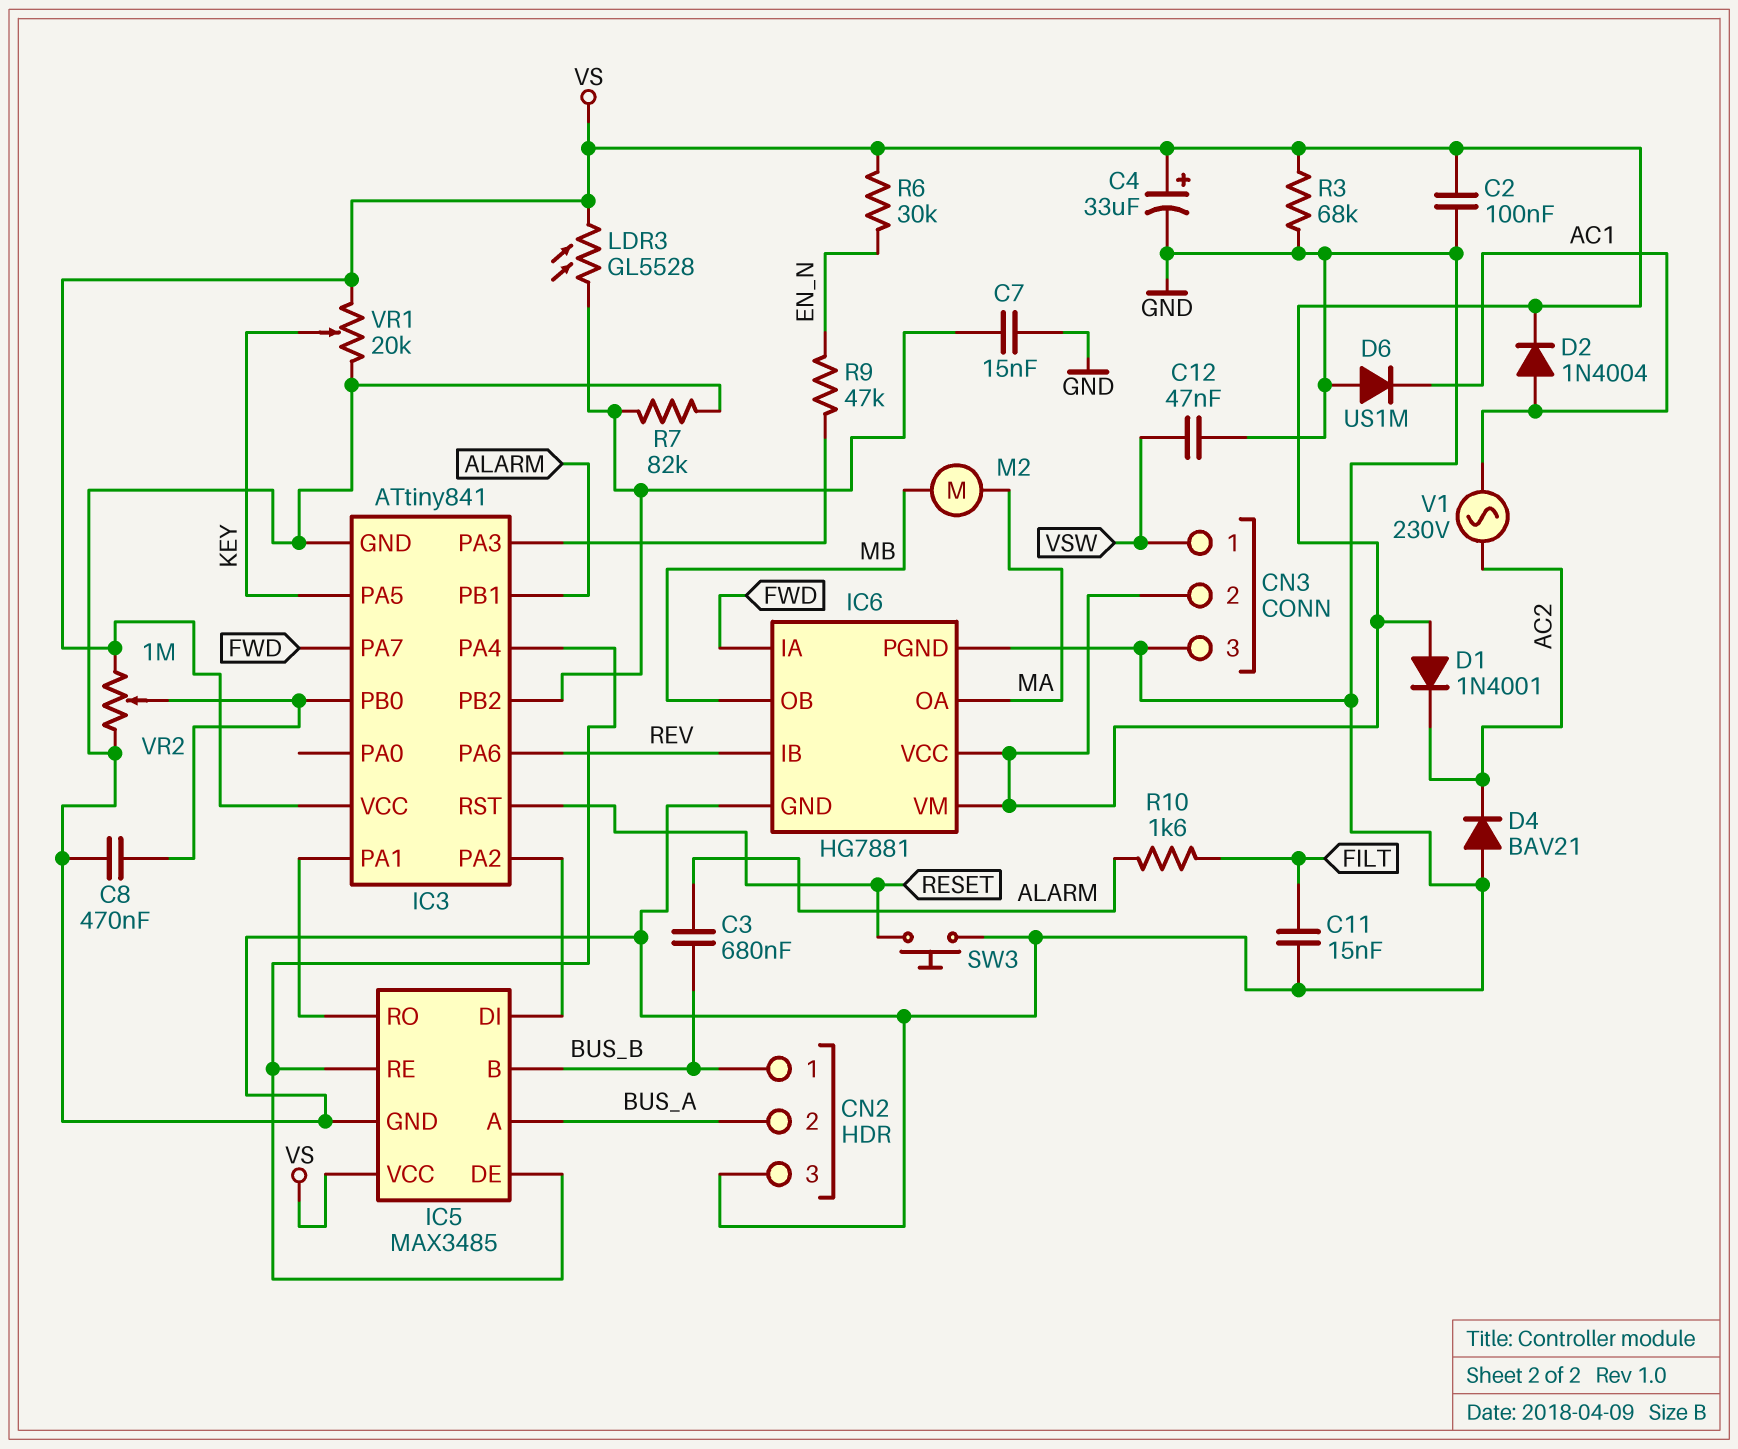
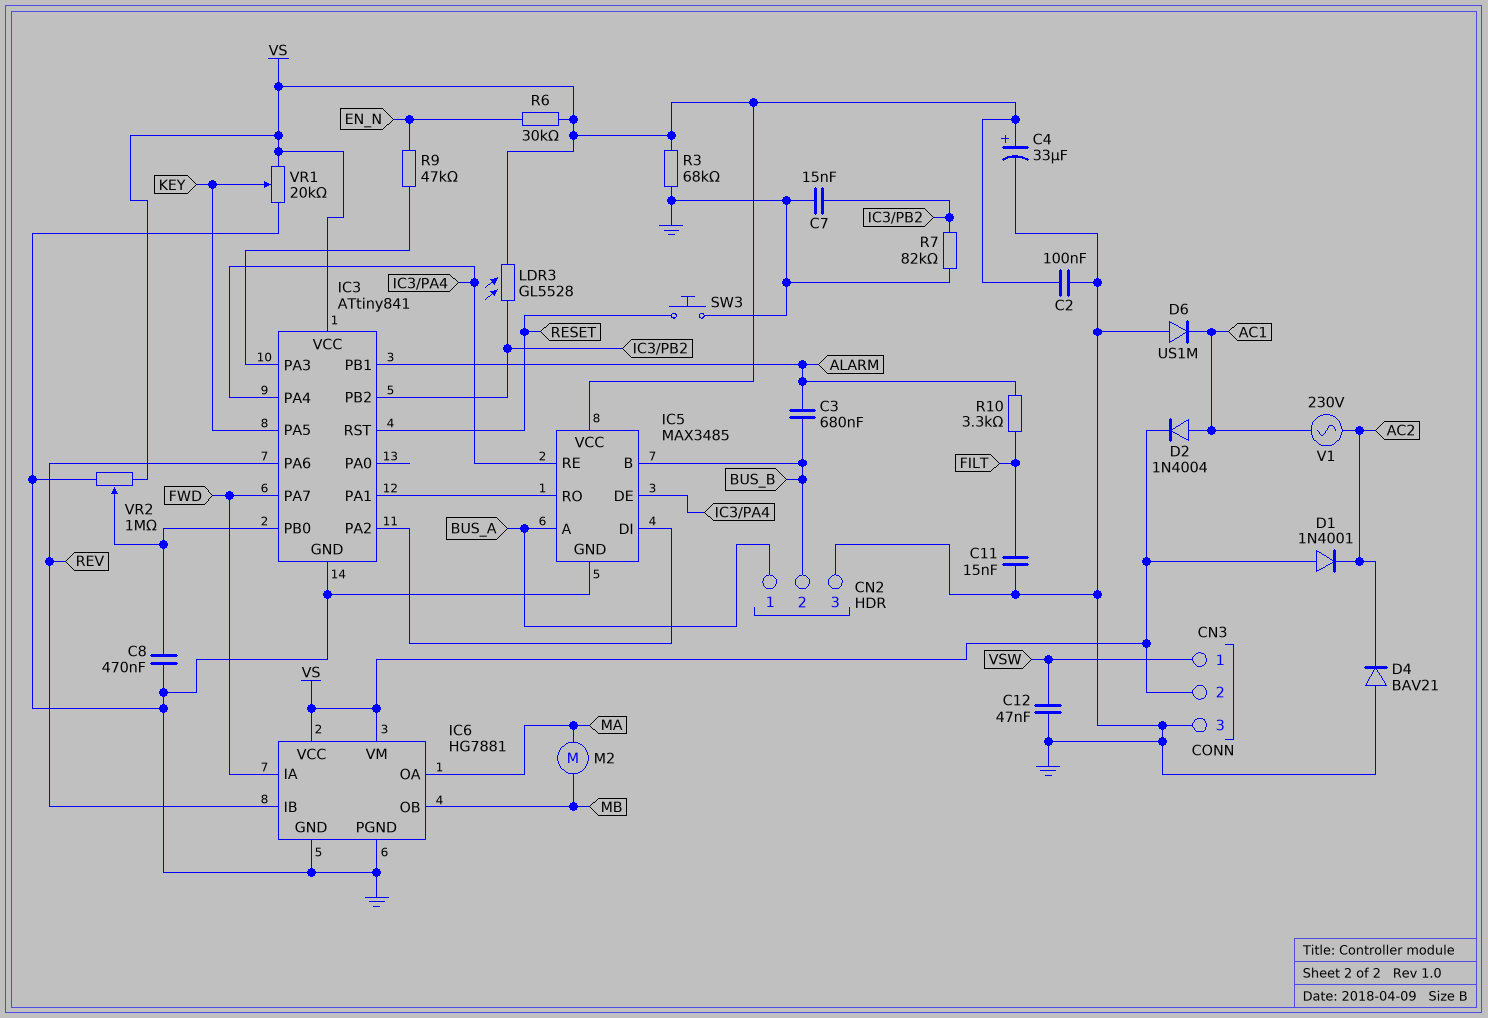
CN2 pin 1: BUS_B -> BUS_A
CN2 pin 2: BUS_A -> BUS_B
R10: 1.6k (ALARM, FILT) -> 3.3k (ALARM, FILT)

